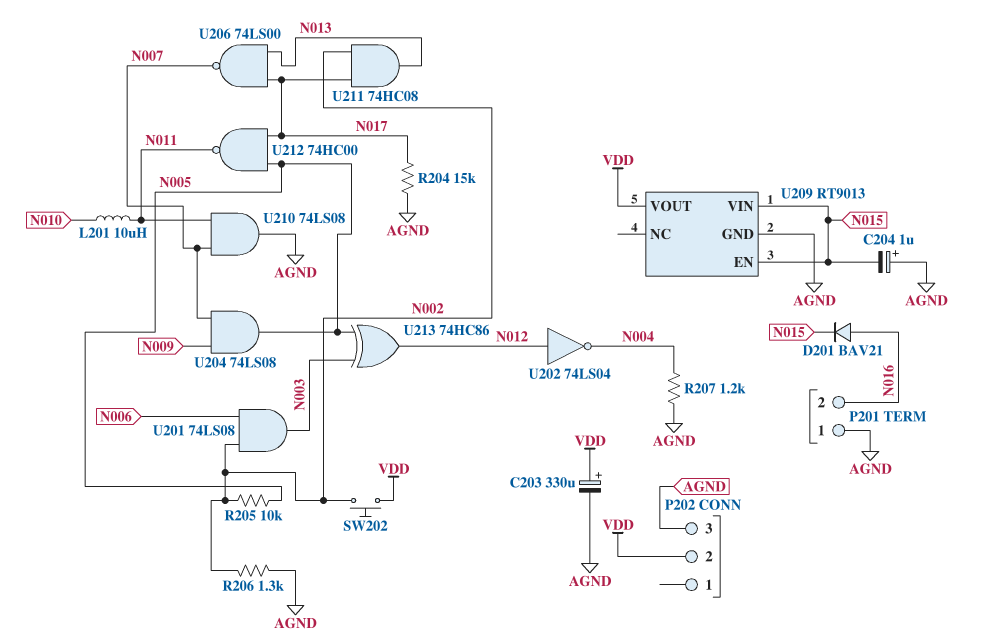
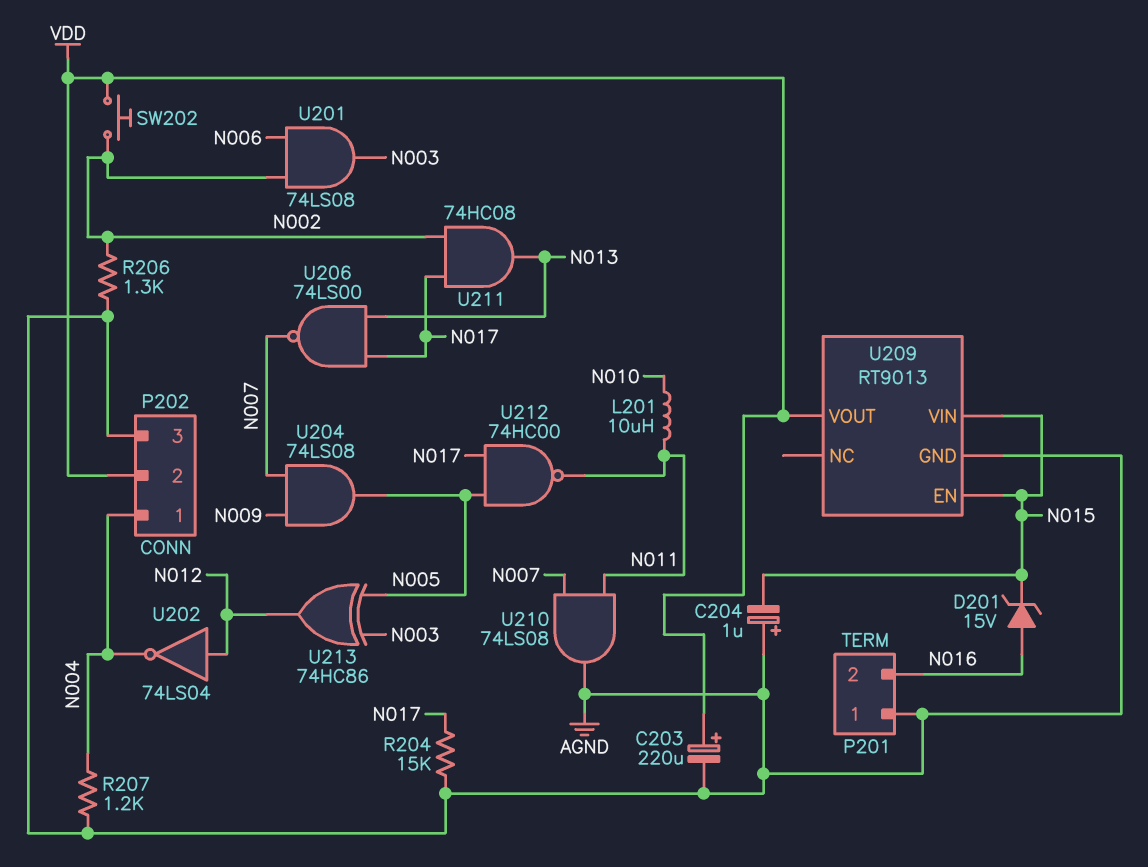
C203: 330uF (plus VDD, minus AGND) -> 220uF (plus VDD, minus AGND)
D201: diode BAV21 (A N016, K N015) -> zener 15V (A N016, K N015)
P202 pin 1: none -> N004
R205: 10k (N002, N005) -> none

